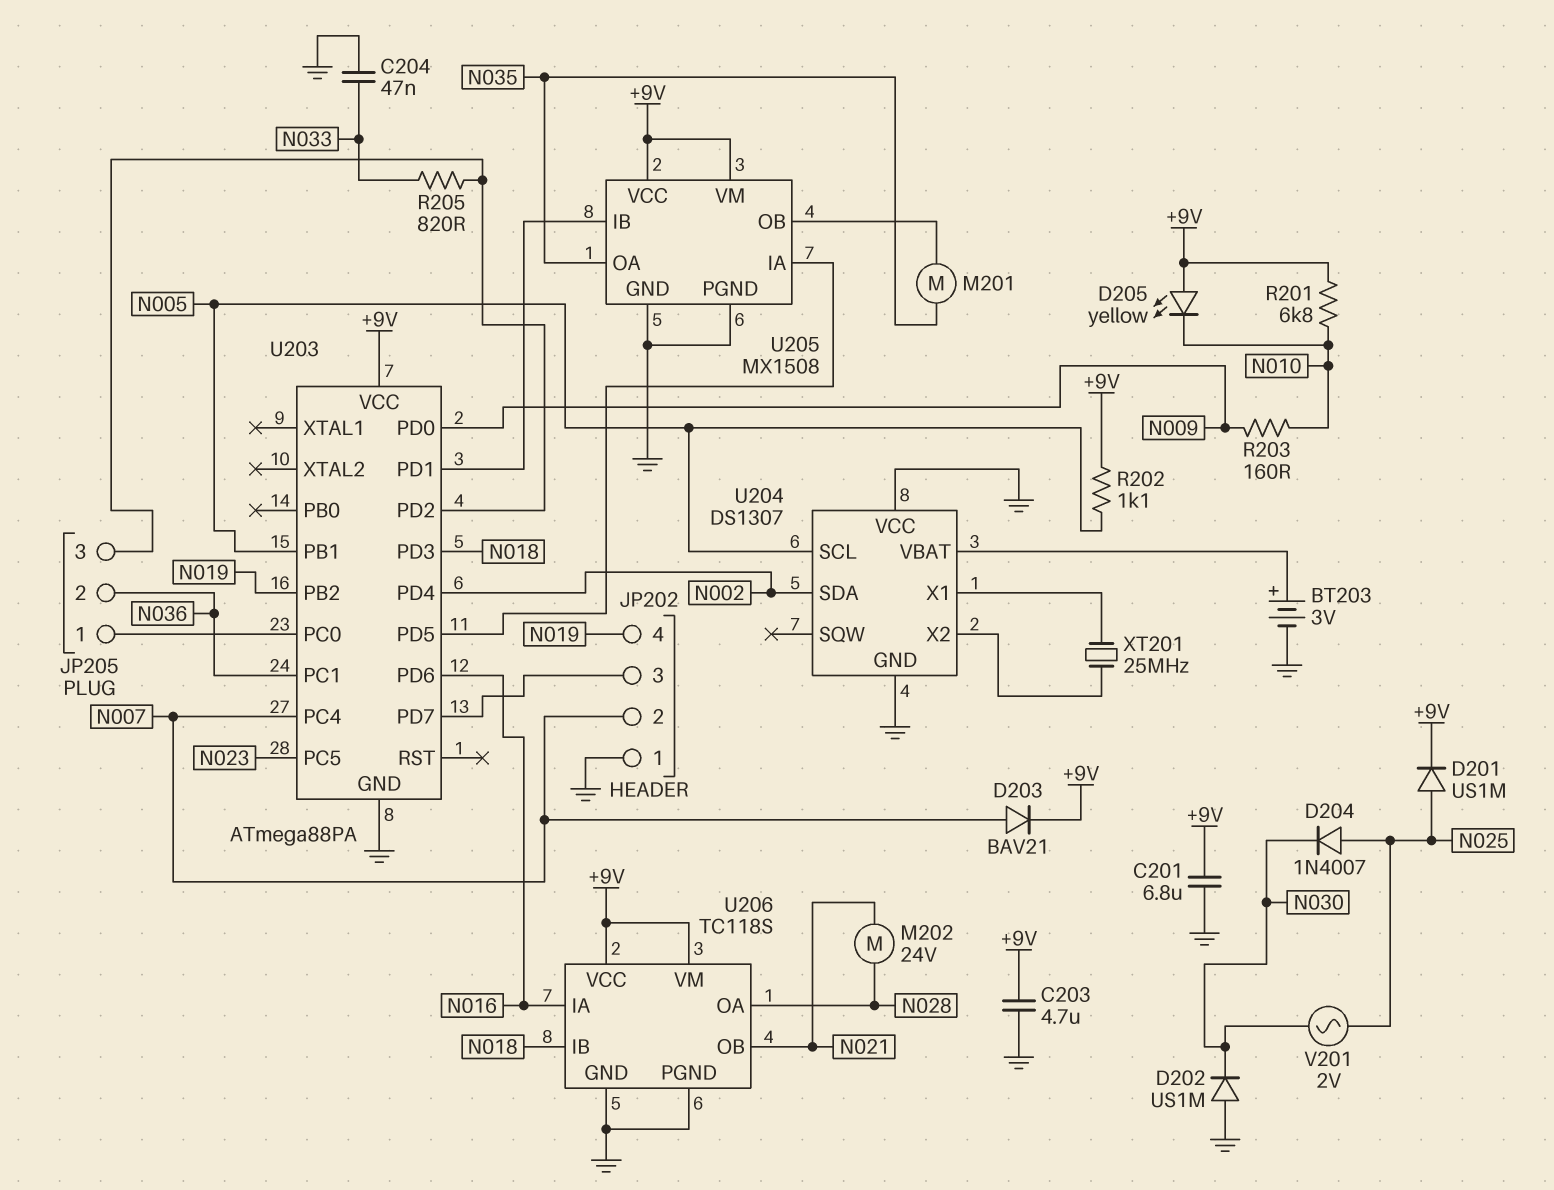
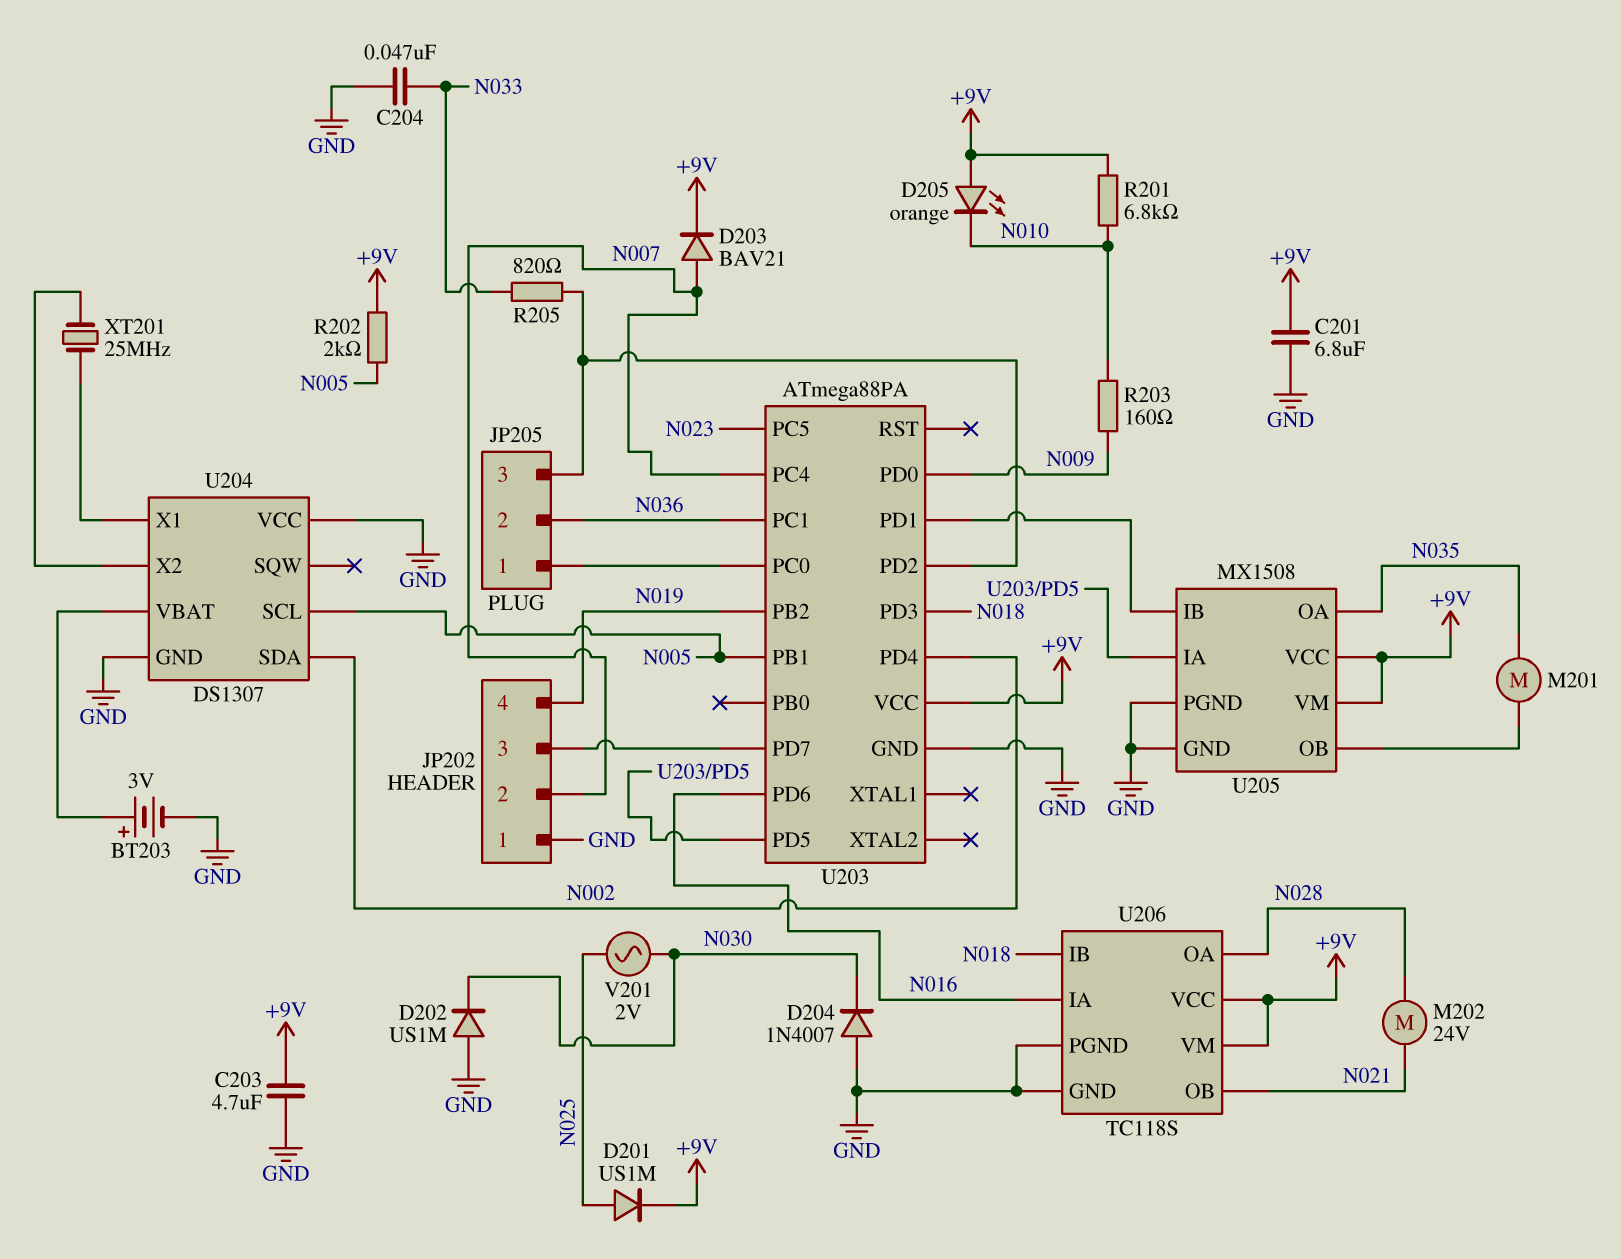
D204: diode 1N4007 (A N025, K N030) -> diode 1N4007 (A GND, K N030)
D205: LED yellow (A +9V, K N010) -> LED orange (A +9V, K N010)
R202: 1.1k (+9V, N005) -> 2k (+9V, N005)

